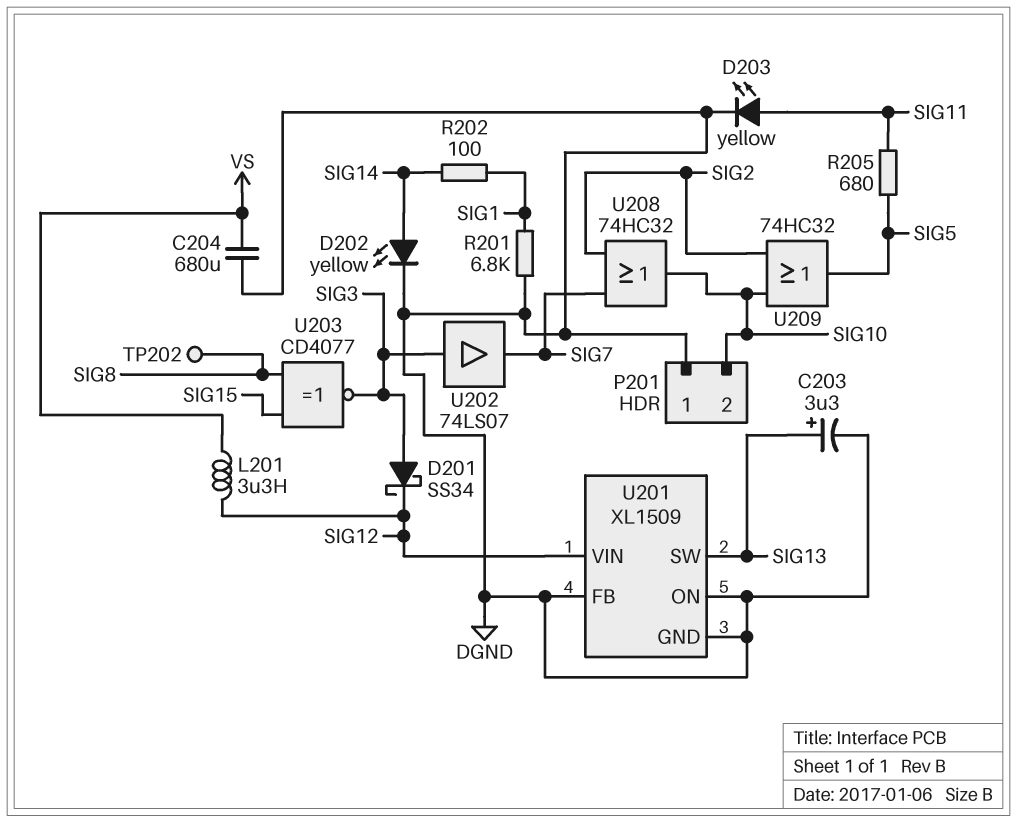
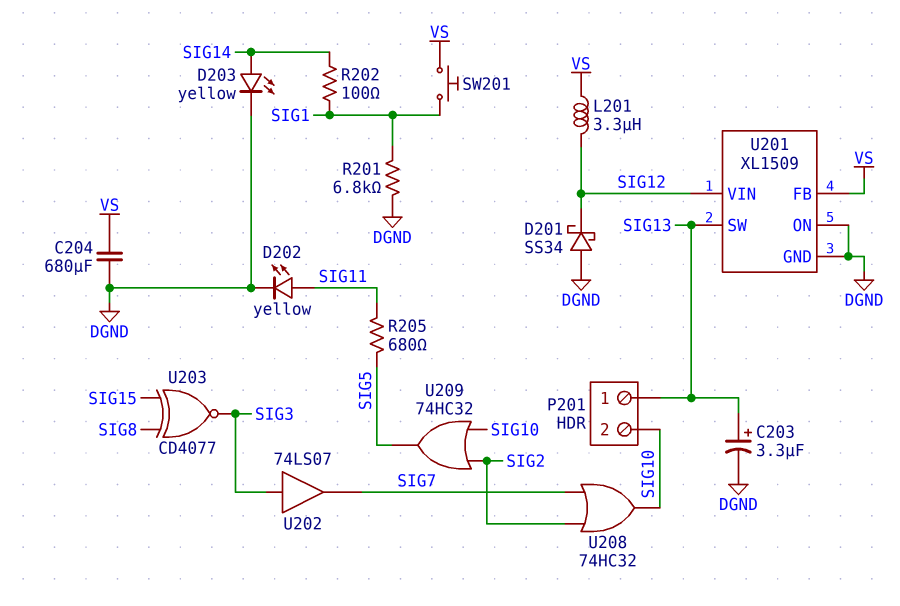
D201: schottky SS34 (A SIG3, K SIG12) -> schottky SS34 (A DGND, K SIG12)
D202: LED yellow (A SIG14, K DGND) -> LED yellow (A SIG11, K DGND)
D203: LED yellow (A SIG11, K DGND) -> LED yellow (A SIG14, K DGND)
P201 pin 1: DGND -> SIG13
SW201: none -> button (SIG1, VS)
TP202: test point (SIG8) -> none
U201 pin FB: DGND -> VS

